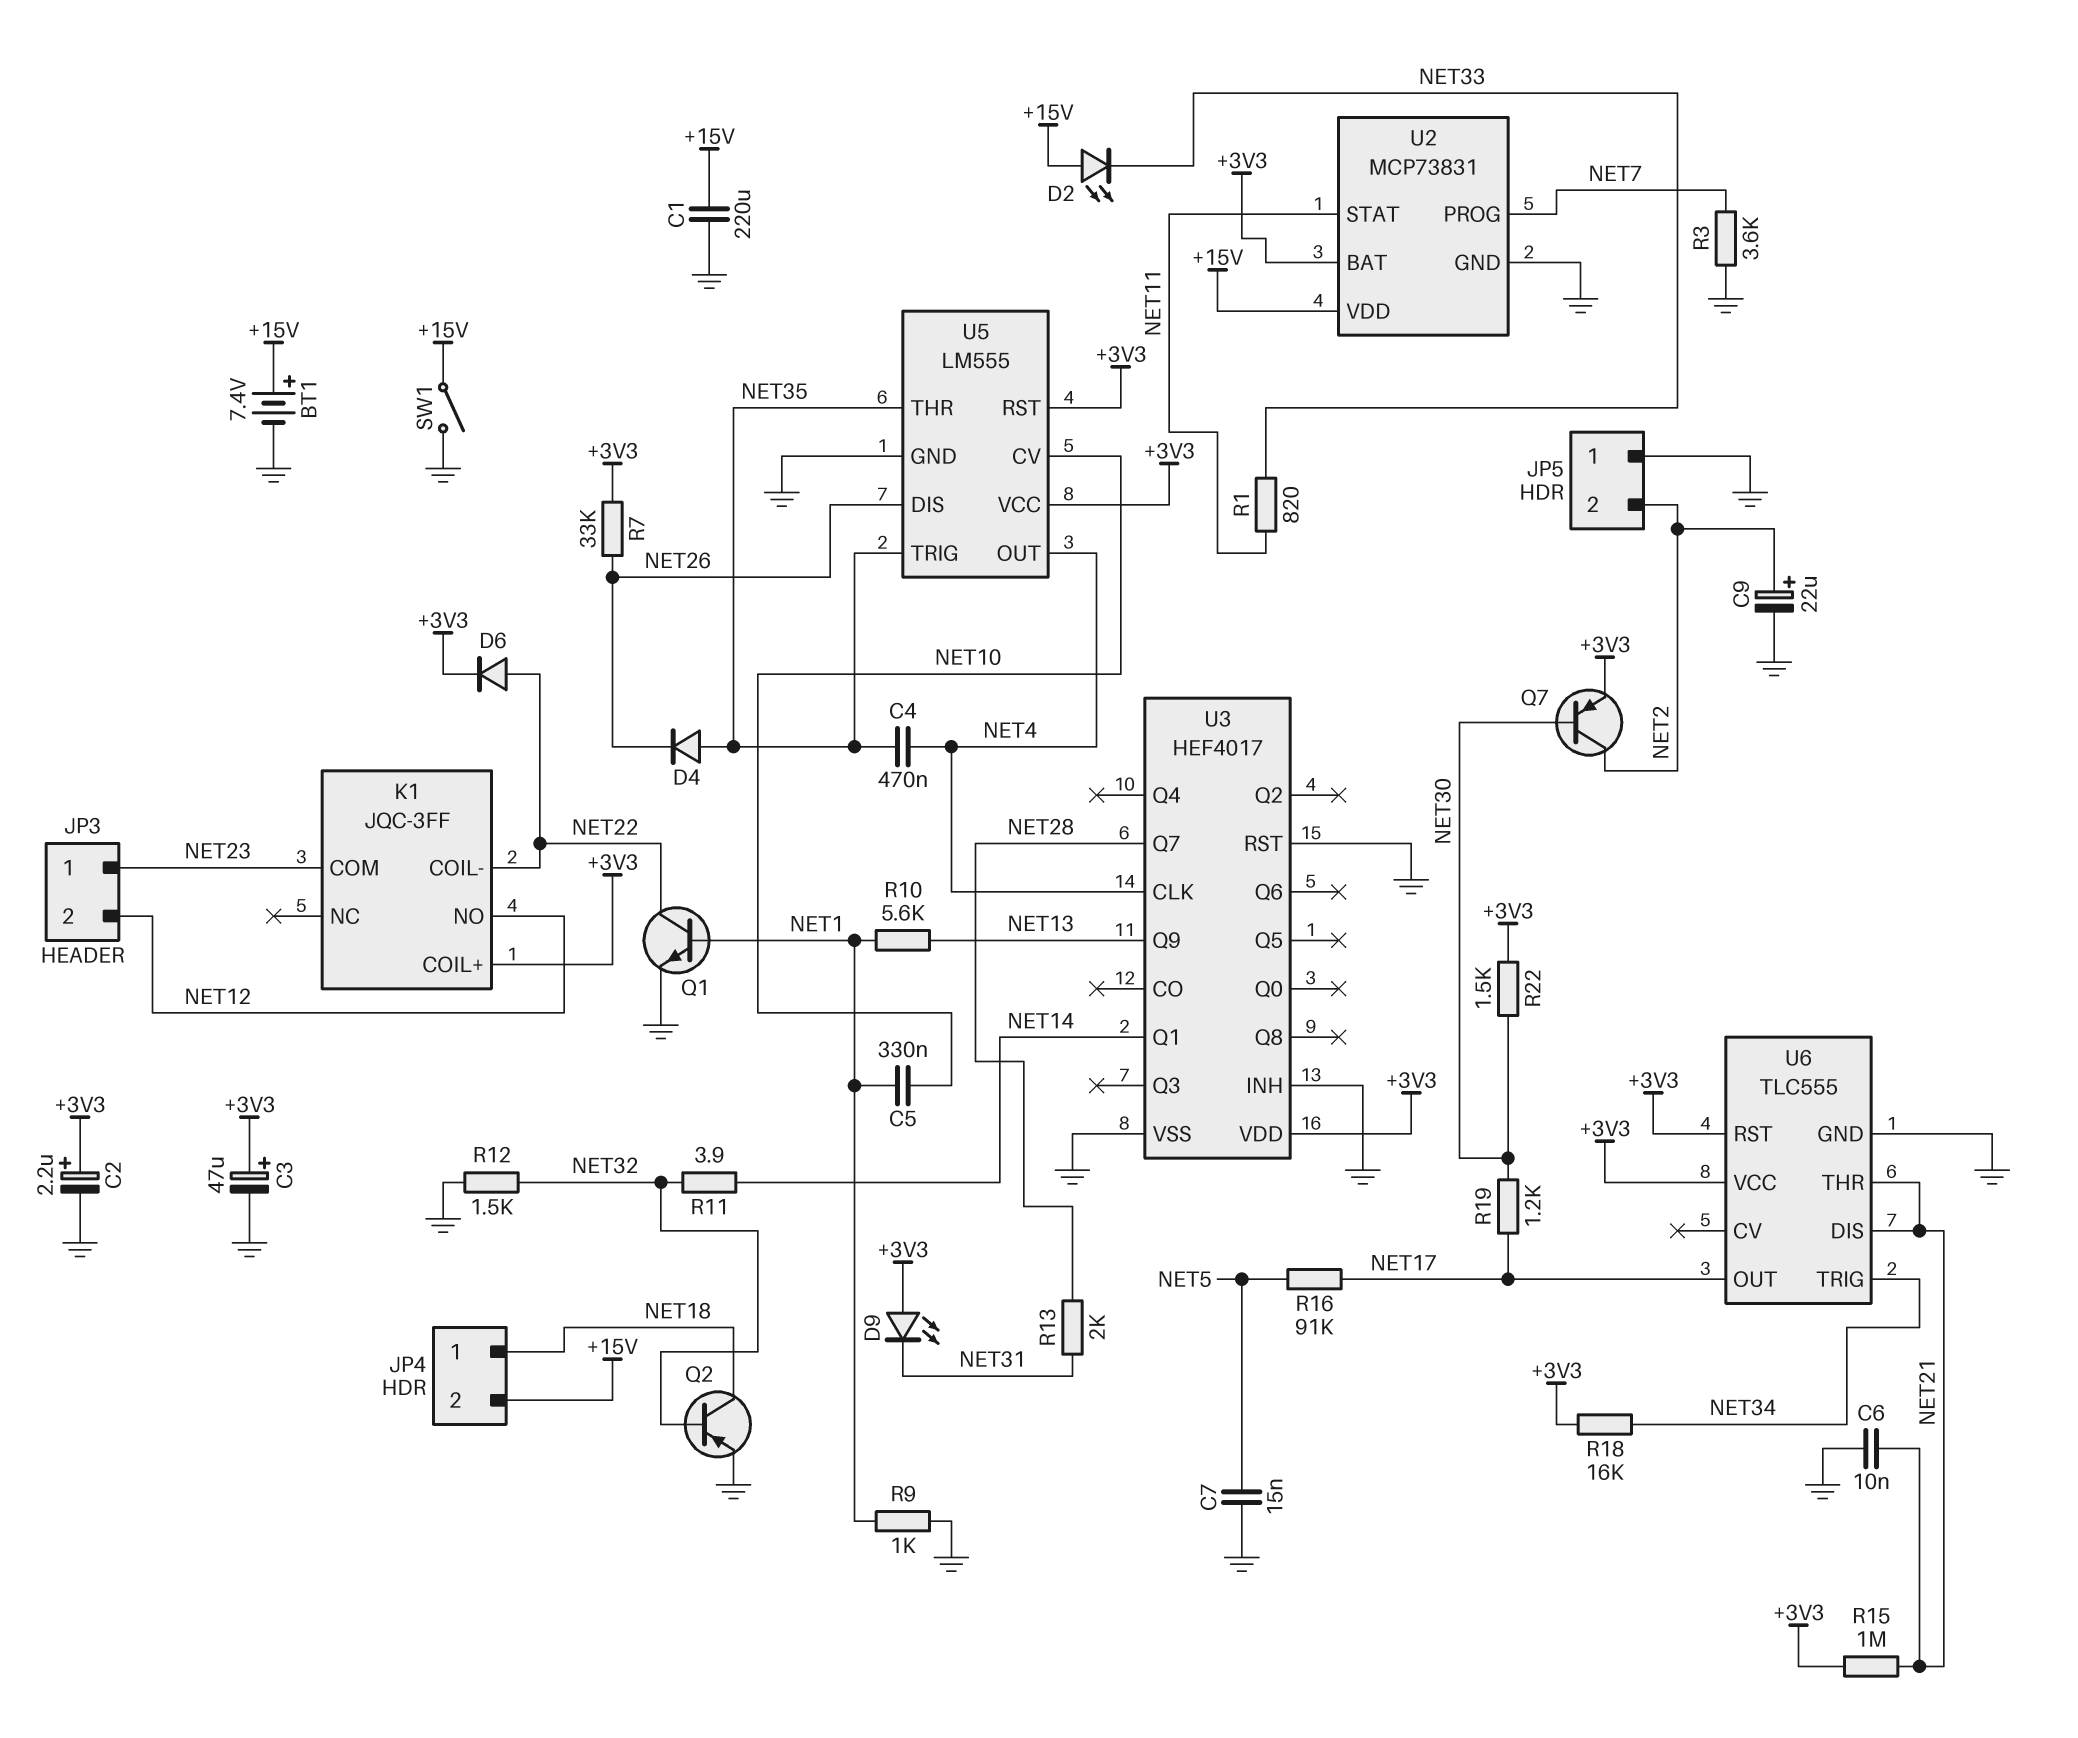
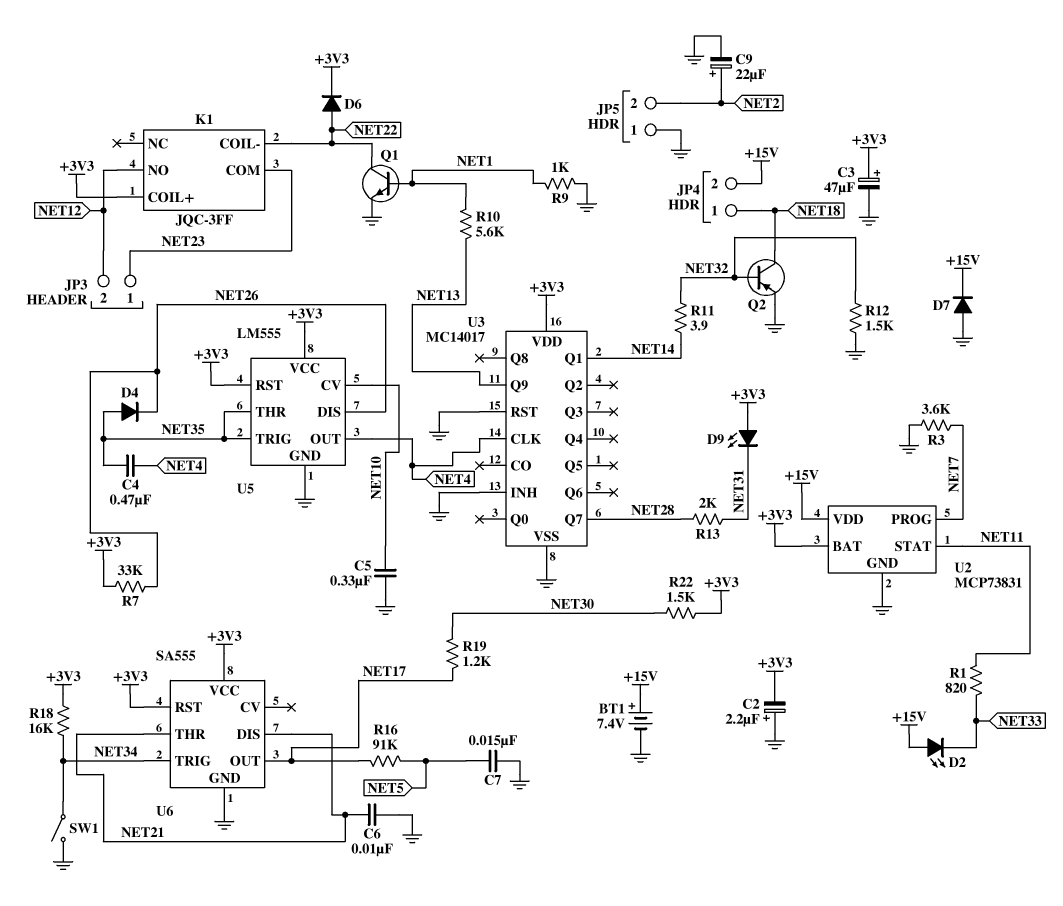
C1: 220uF (+15V, GND) -> none
C2: 2.2uF (plus +3V3, minus GND) -> 2.2uF (plus GND, minus +3V3)
C5: 330nF (NET1, NET10) -> 330nF (GND, NET10)
D7: none -> diode (A GND, K +15V)
Q7: PNP (B NET30, C NET2, E +3V3) -> none
R15: 1M (+3V3, NET21) -> none
SW1: switch (+15V, GND) -> switch (GND, NET34)
U3: HEF4017 -> MC14017
U6: TLC555 -> SA555

